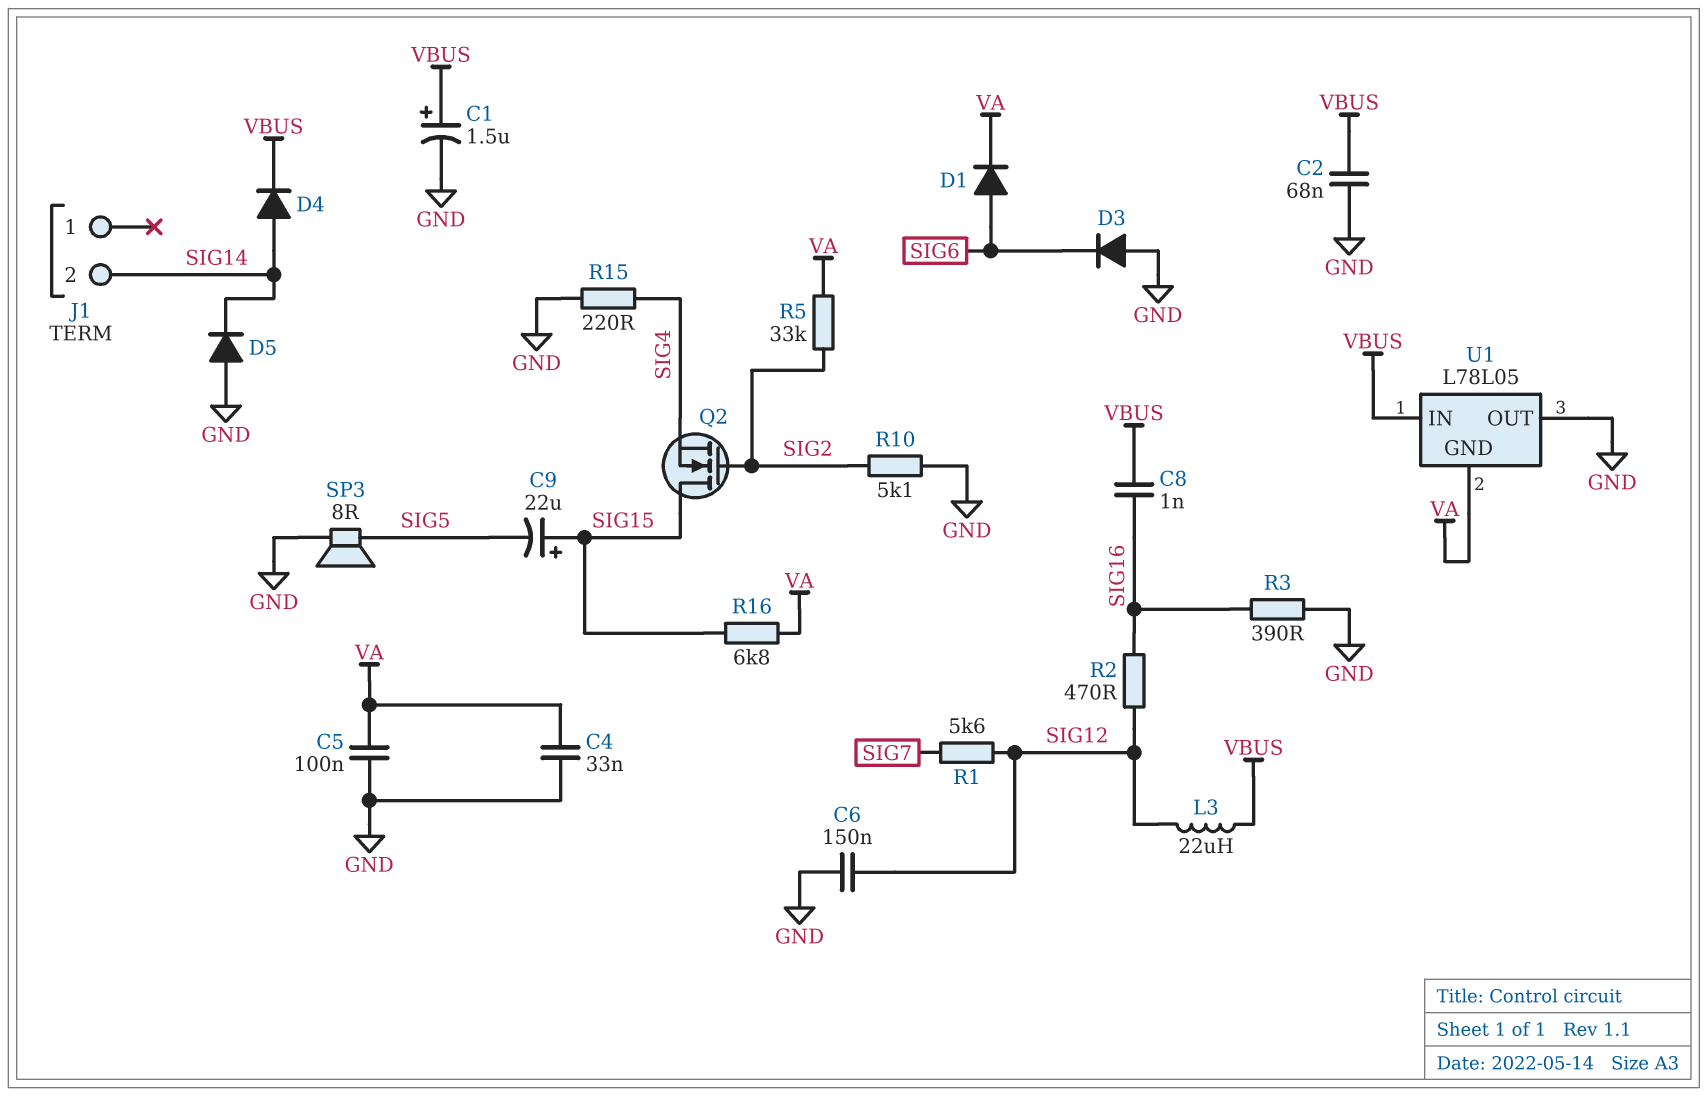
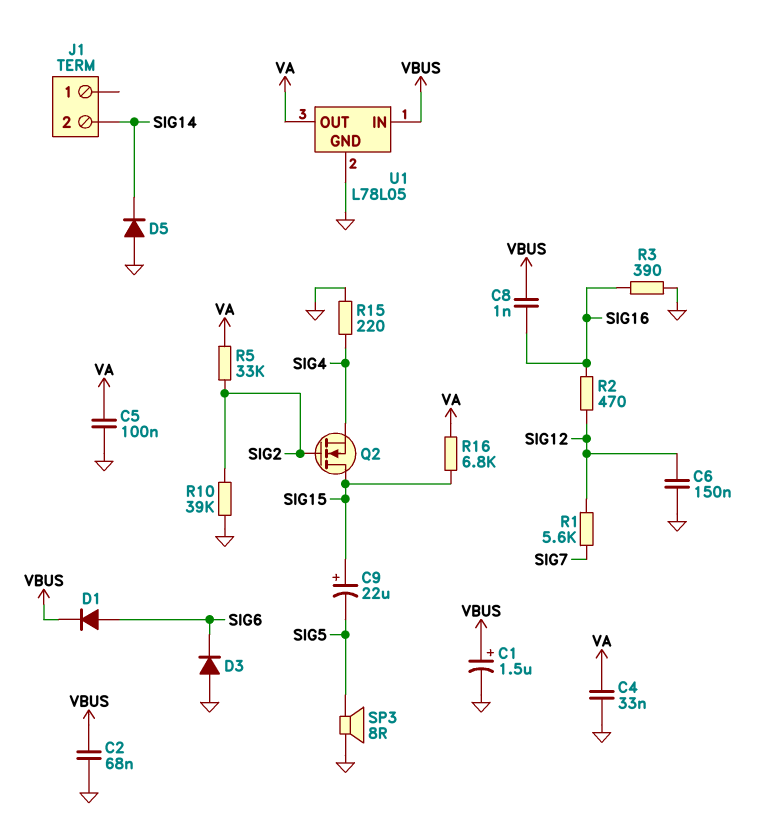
D1: diode (A SIG6, K VA) -> diode (A SIG6, K VBUS)
D4: diode (A SIG14, K VBUS) -> none
L3: 22uH (SIG12, VBUS) -> none
R10: 5.1k (GND, SIG2) -> 39k (GND, SIG2)
U1 pin GND: VA -> GND
U1 pin OUT: GND -> VA

